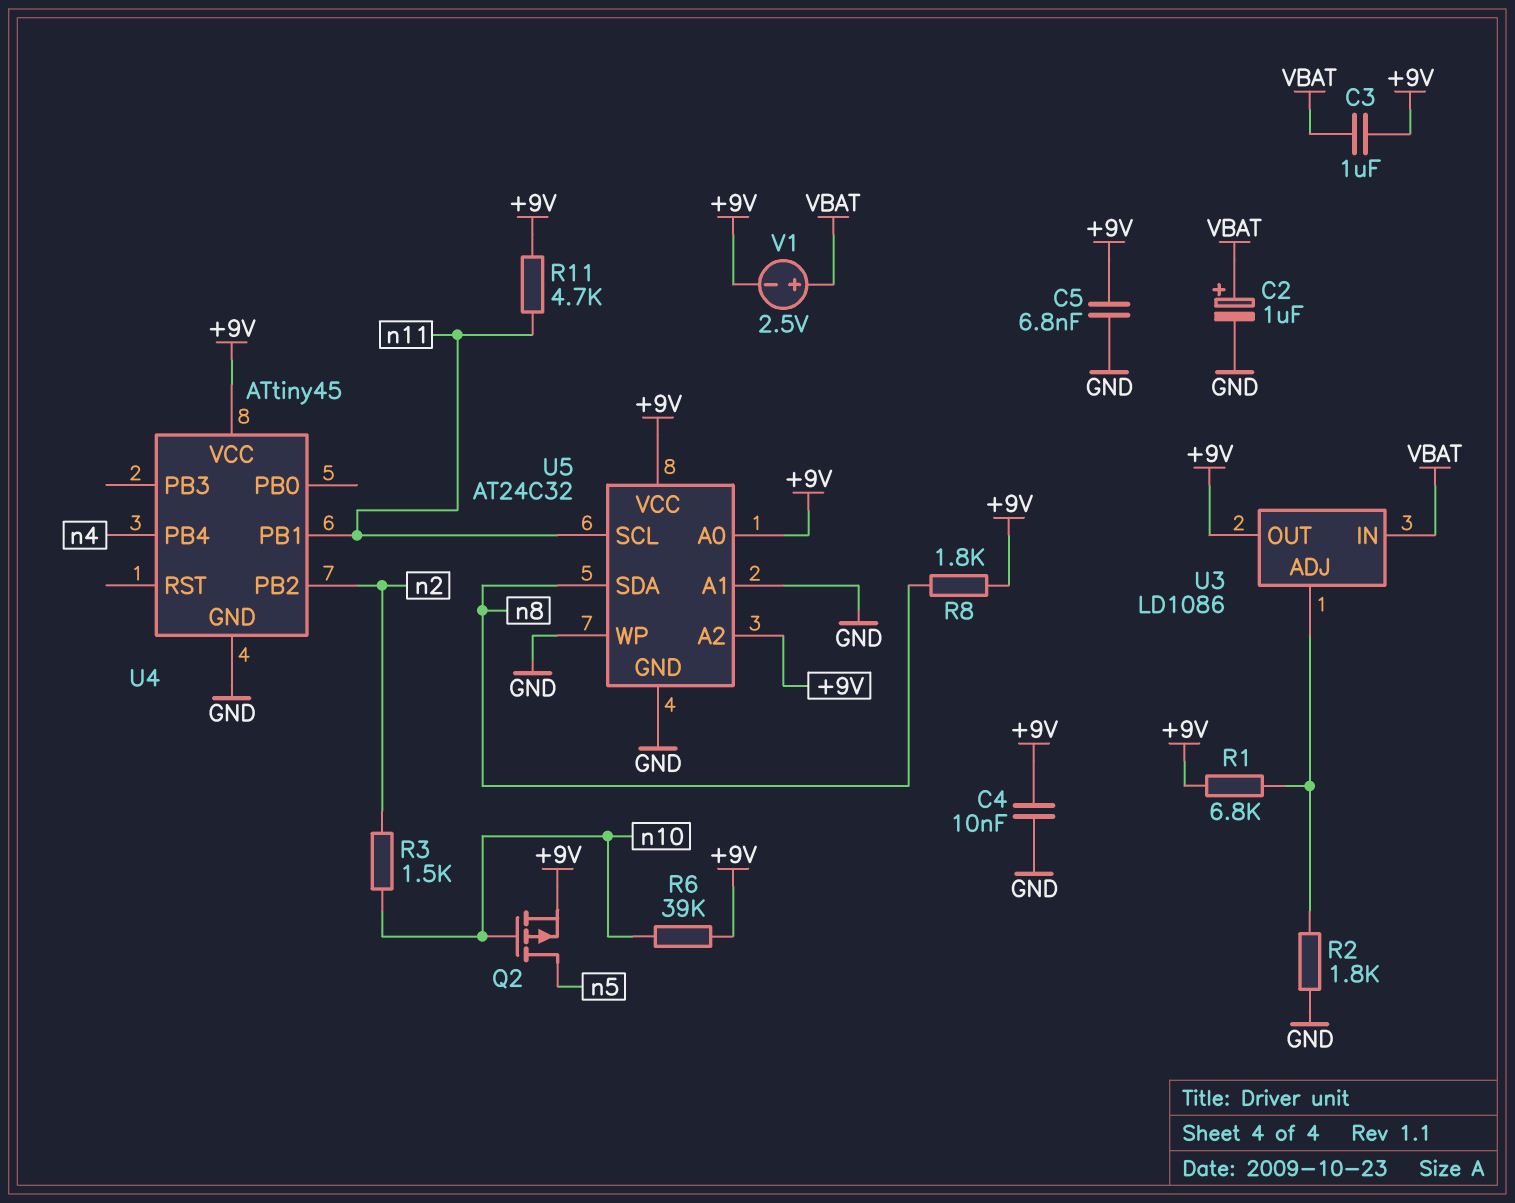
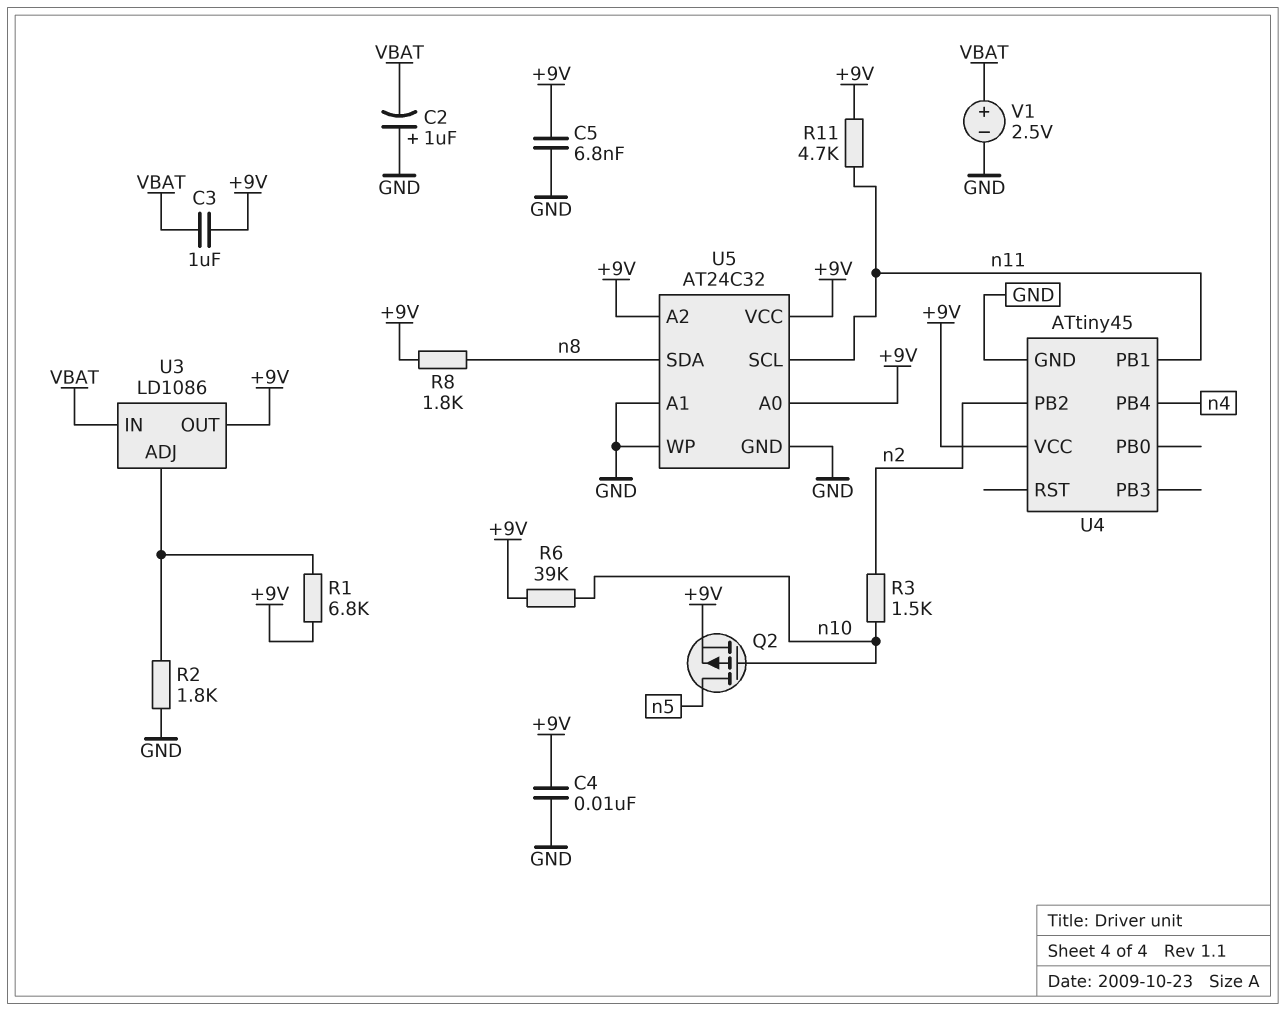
C2: 1uF (plus VBAT, minus GND) -> 1uF (plus GND, minus VBAT)
V1: 2.5V (plus VBAT, minus +9V) -> 2.5V (plus VBAT, minus GND)

